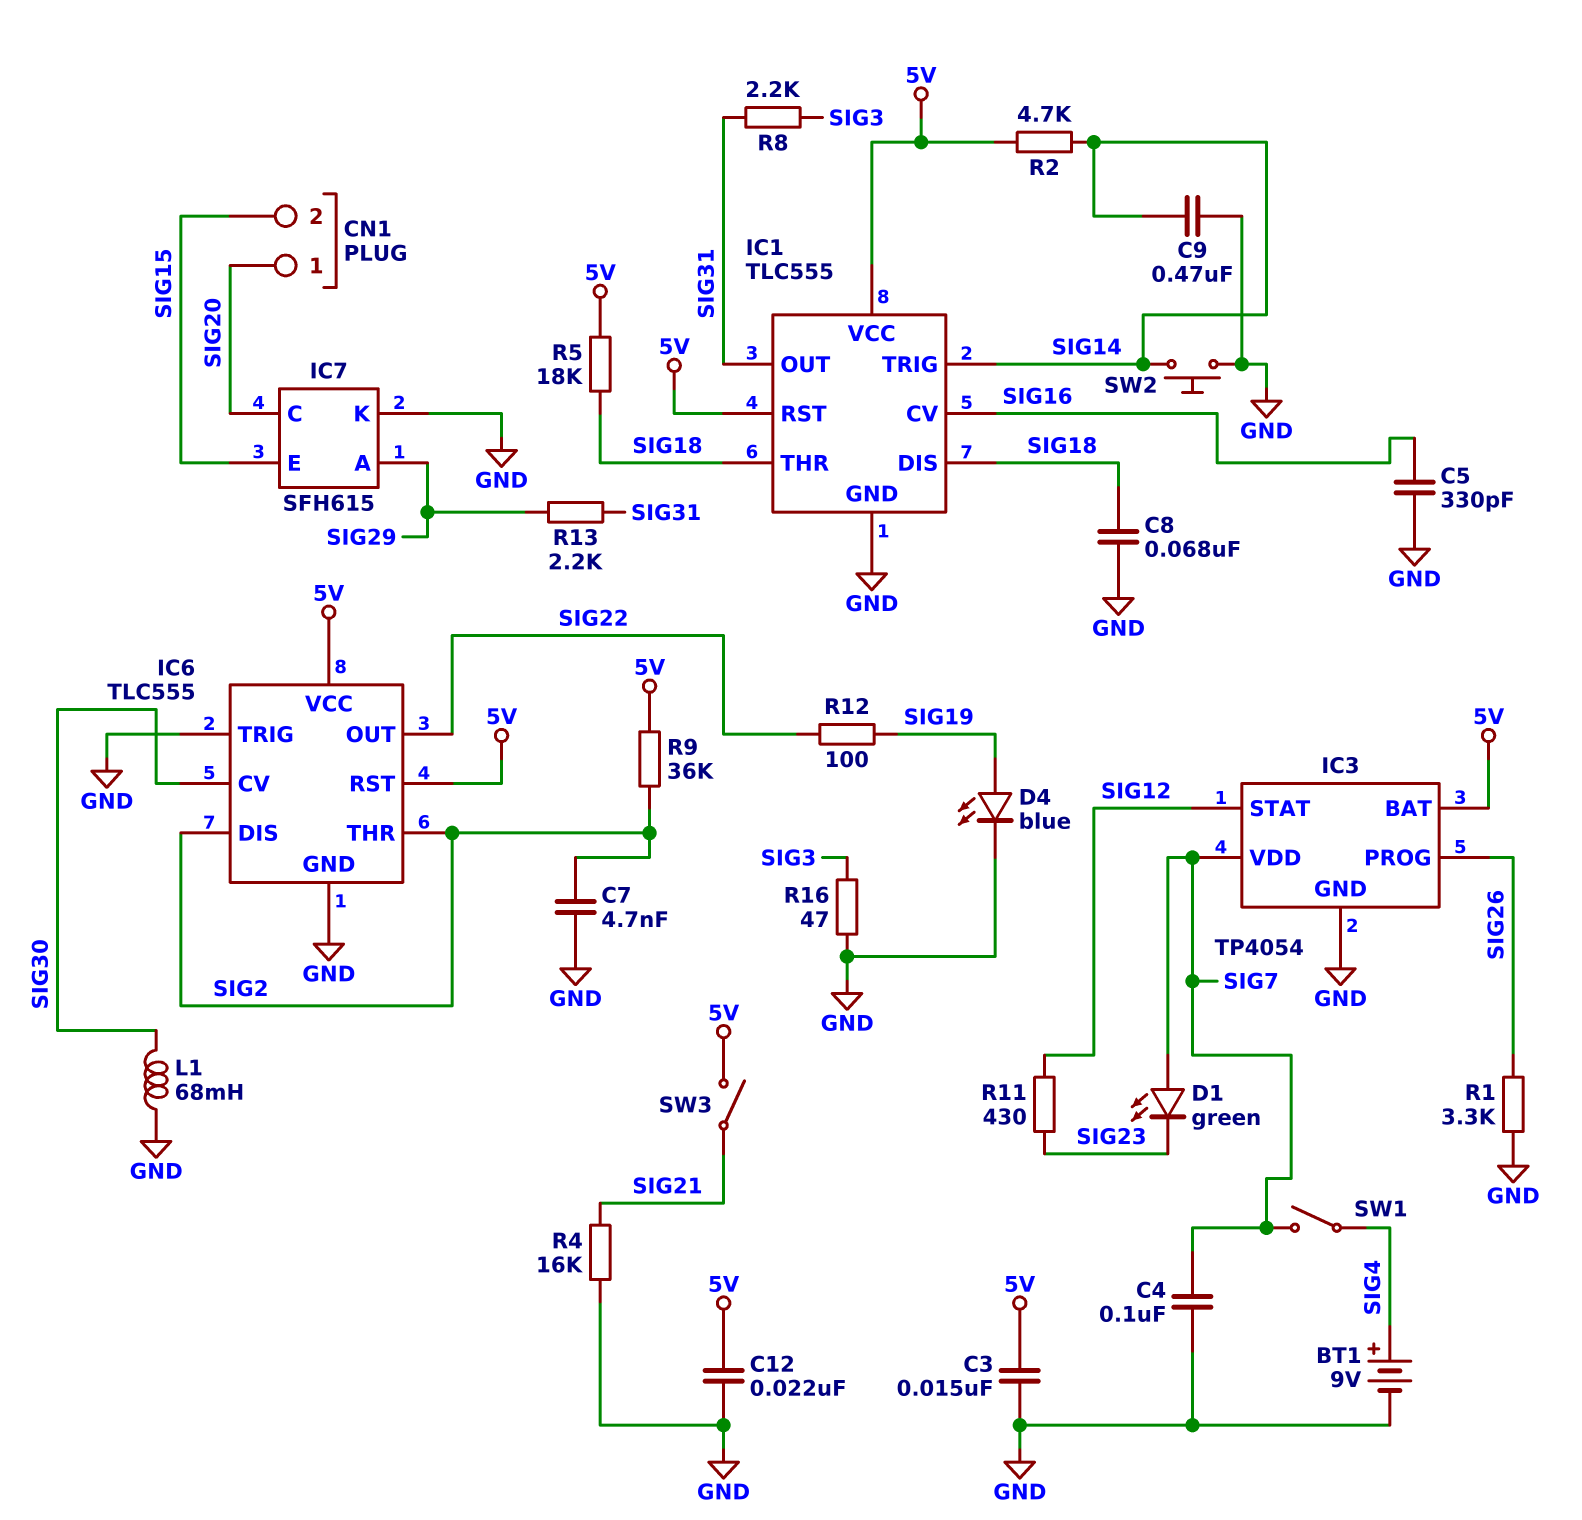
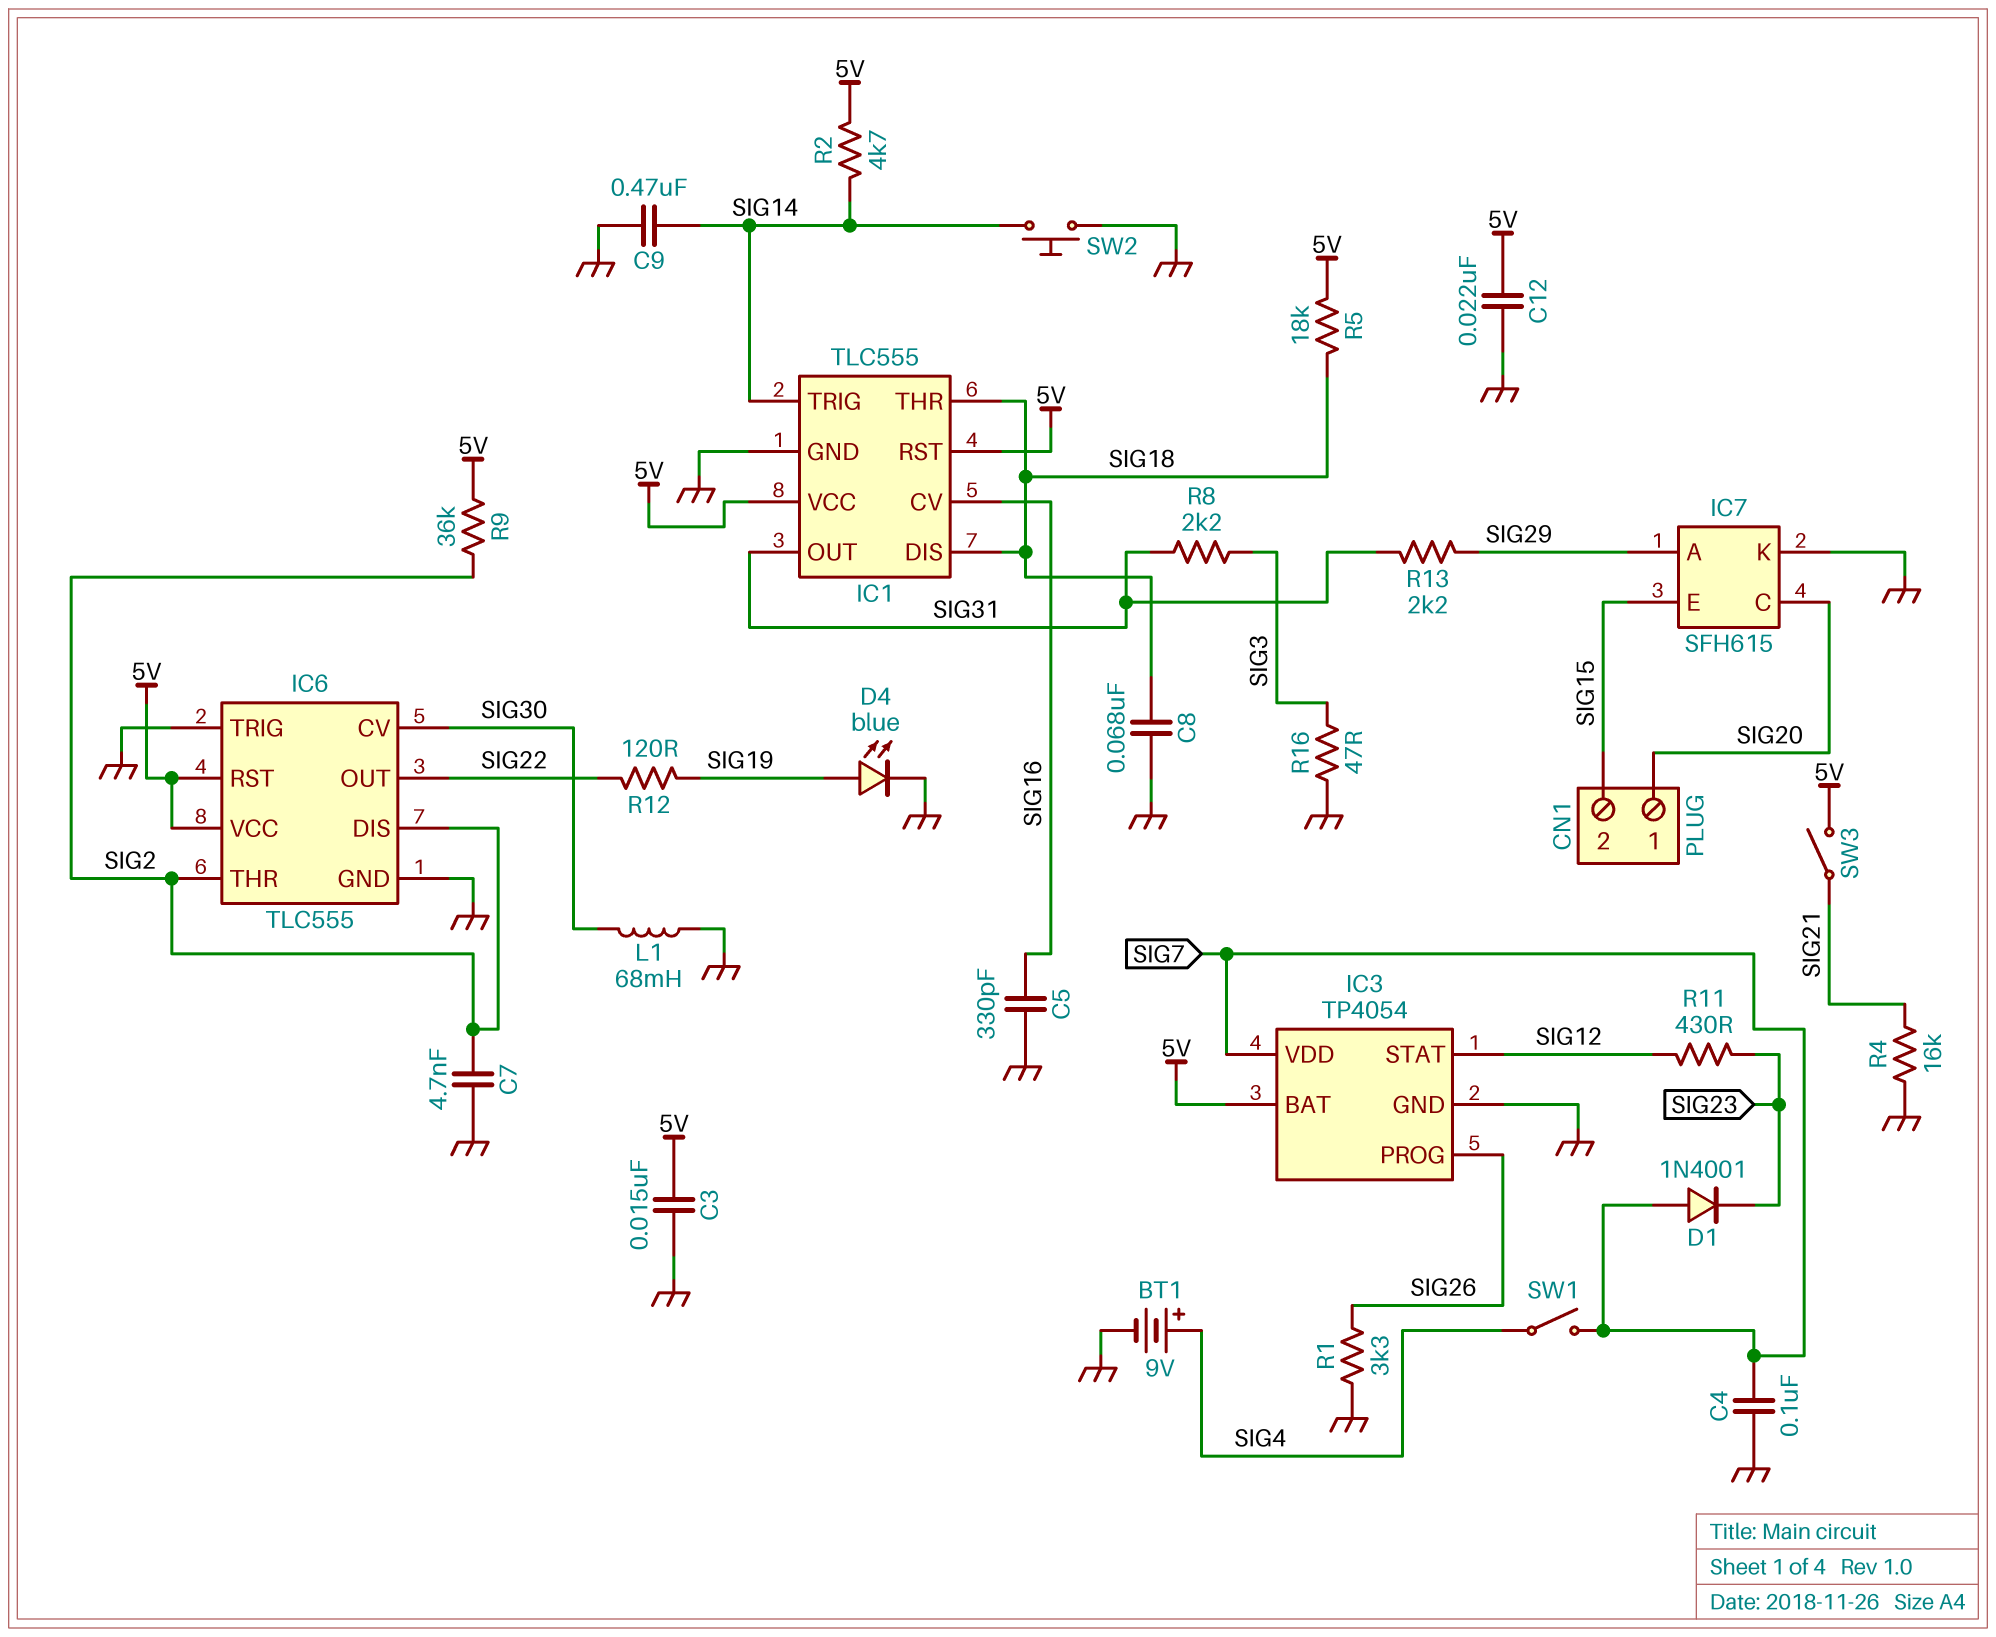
D1: LED green (A SIG7, K SIG23) -> diode 1N4001 (A SIG7, K SIG23)
R12: 100 (SIG19, SIG22) -> 120 (SIG19, SIG22)

